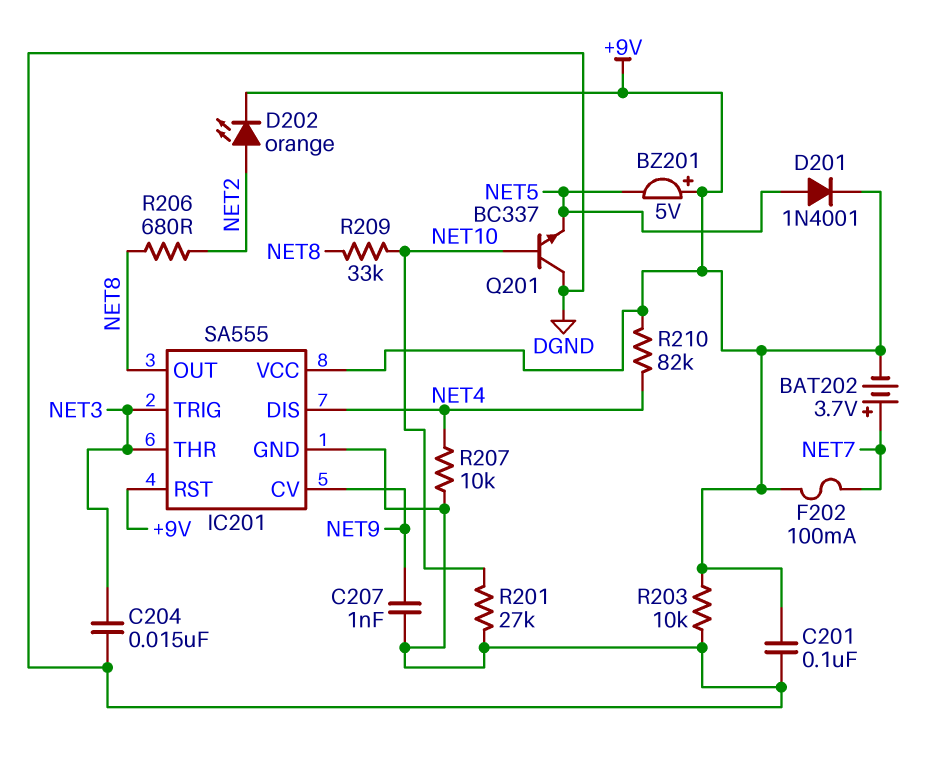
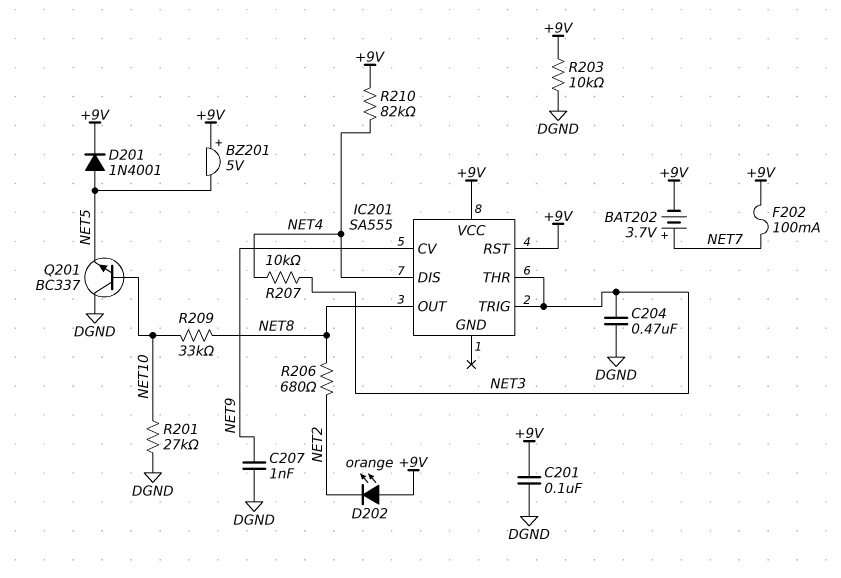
C204: 15nF (DGND, NET3) -> 470nF (DGND, NET3)
D202: LED orange (A NET2, K +9V) -> LED orange (A +9V, K NET2)
IC201 pin GND: DGND -> none
R207: 10k (DGND, NET4) -> 10k (NET3, NET4)

